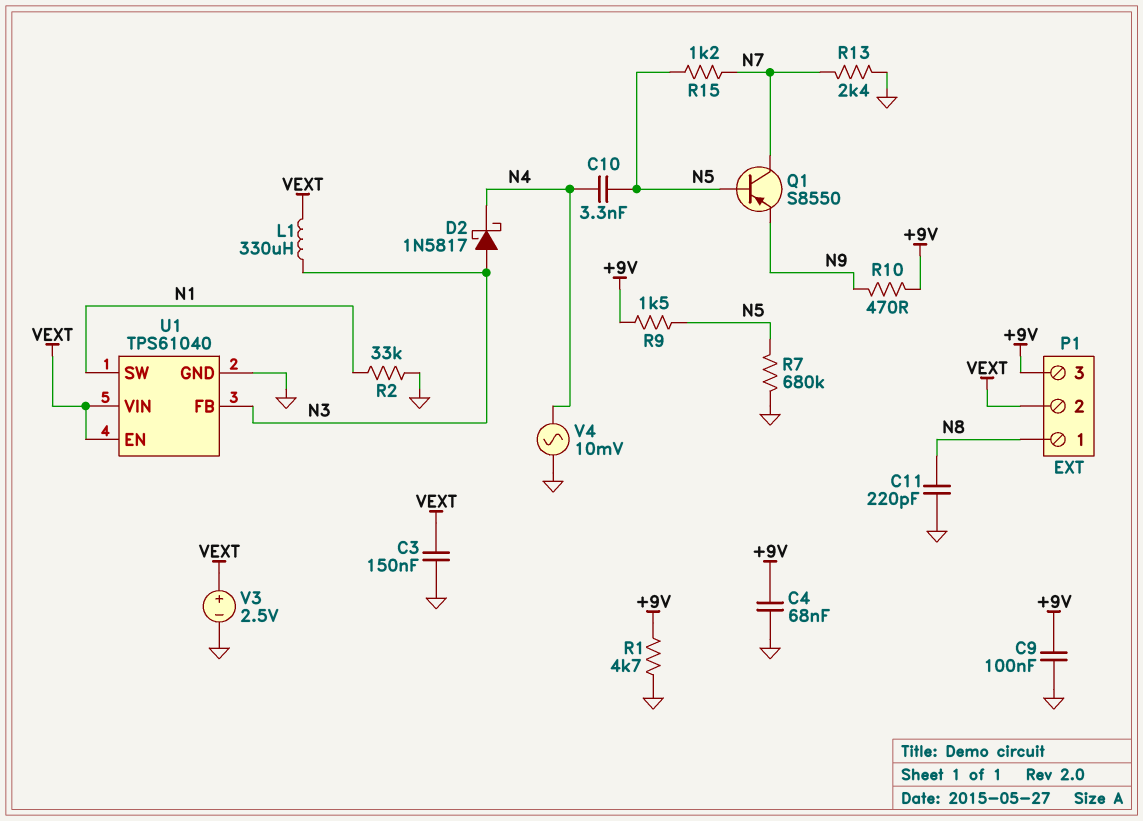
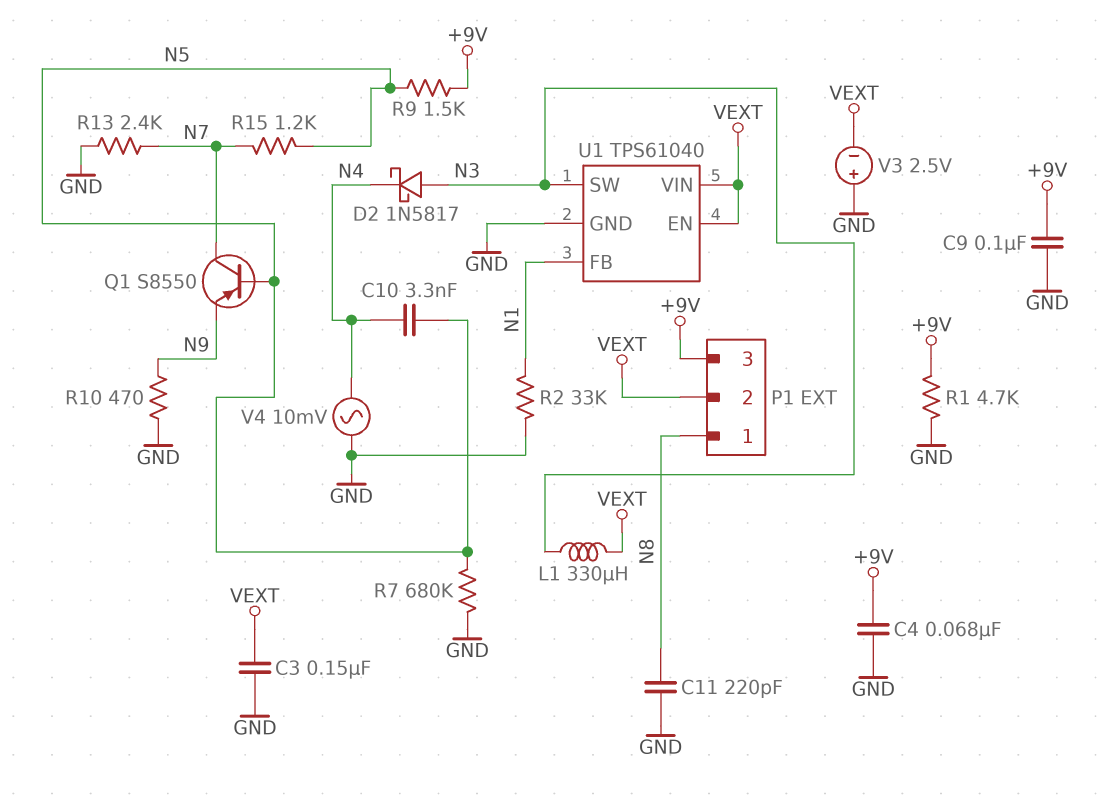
R10: 470 (+9V, N9) -> 470 (GND, N9)
U1 pin FB: N3 -> N1
U1 pin SW: N1 -> N3
V3: 2.5V (plus VEXT, minus GND) -> 2.5V (plus GND, minus VEXT)

